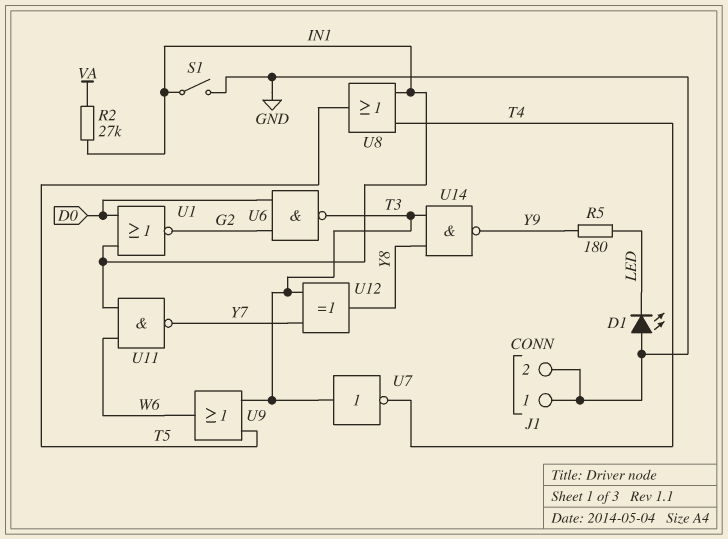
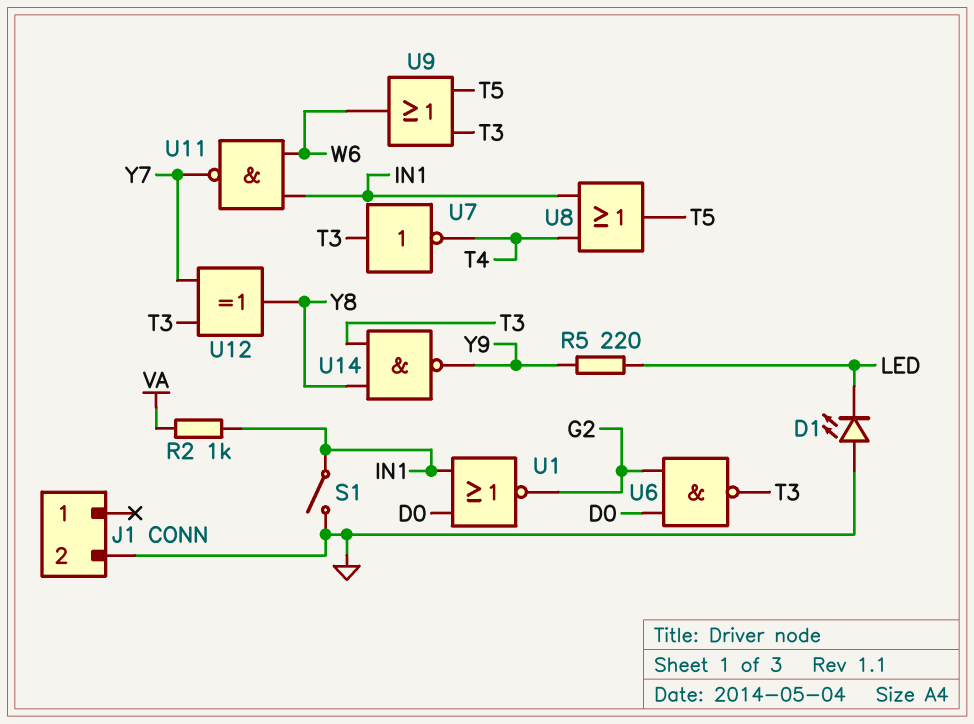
J1 pin 1: GND -> none
R2: 27k (IN1, VA) -> 1k (IN1, VA)
R5: 180 (LED, Y9) -> 220 (LED, Y9)

